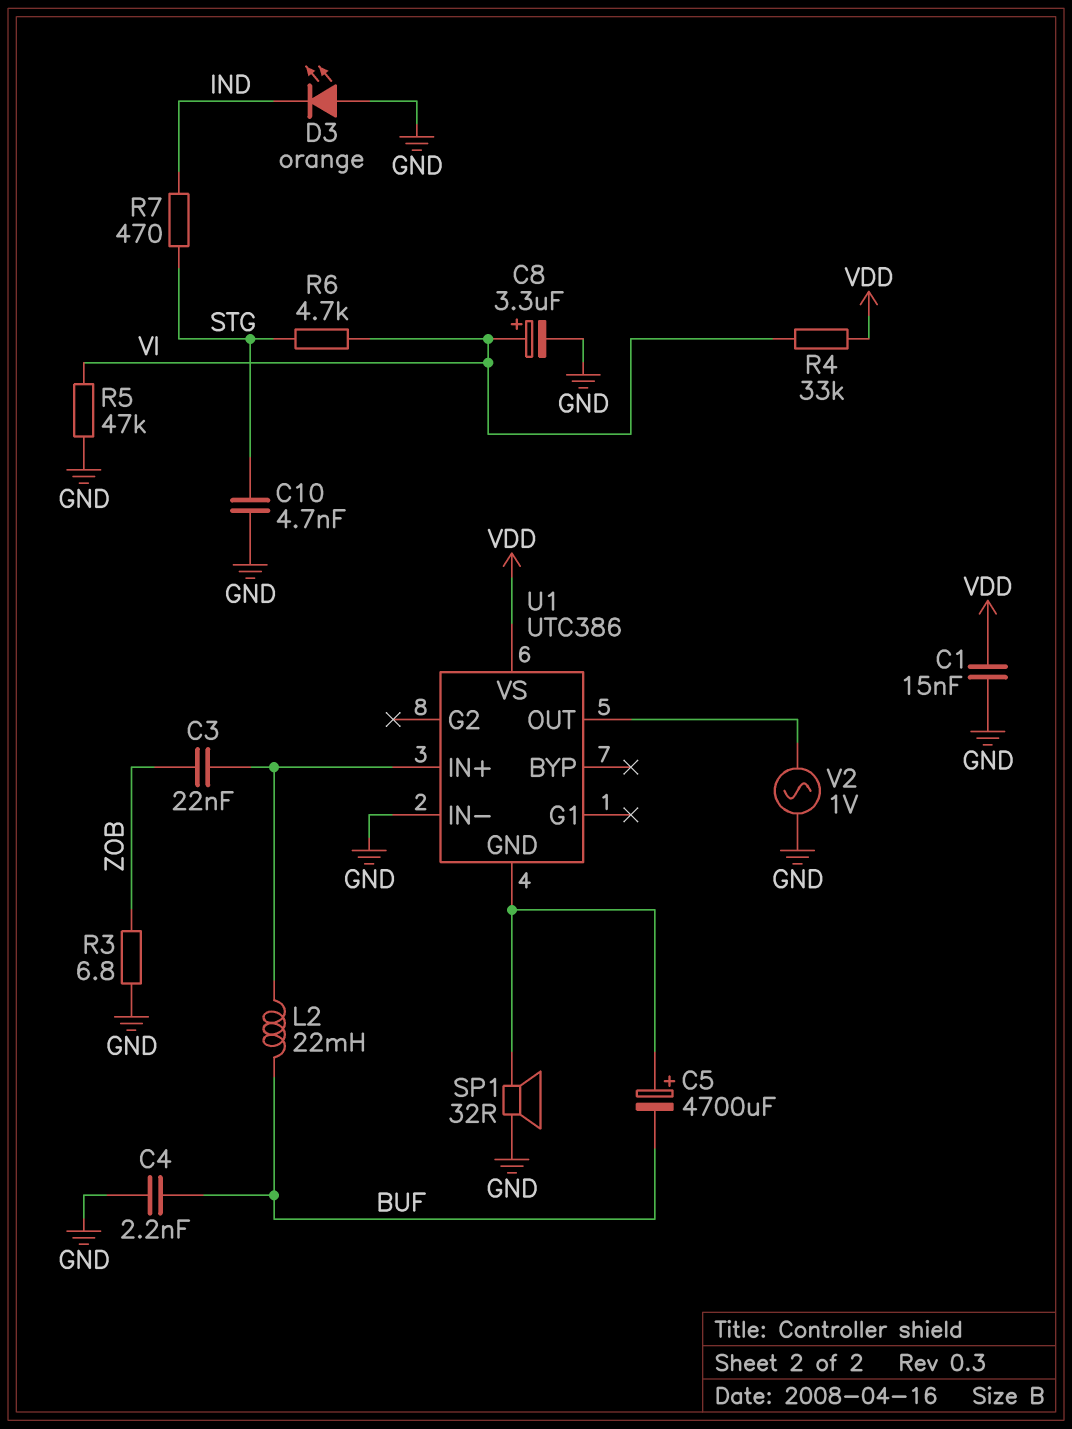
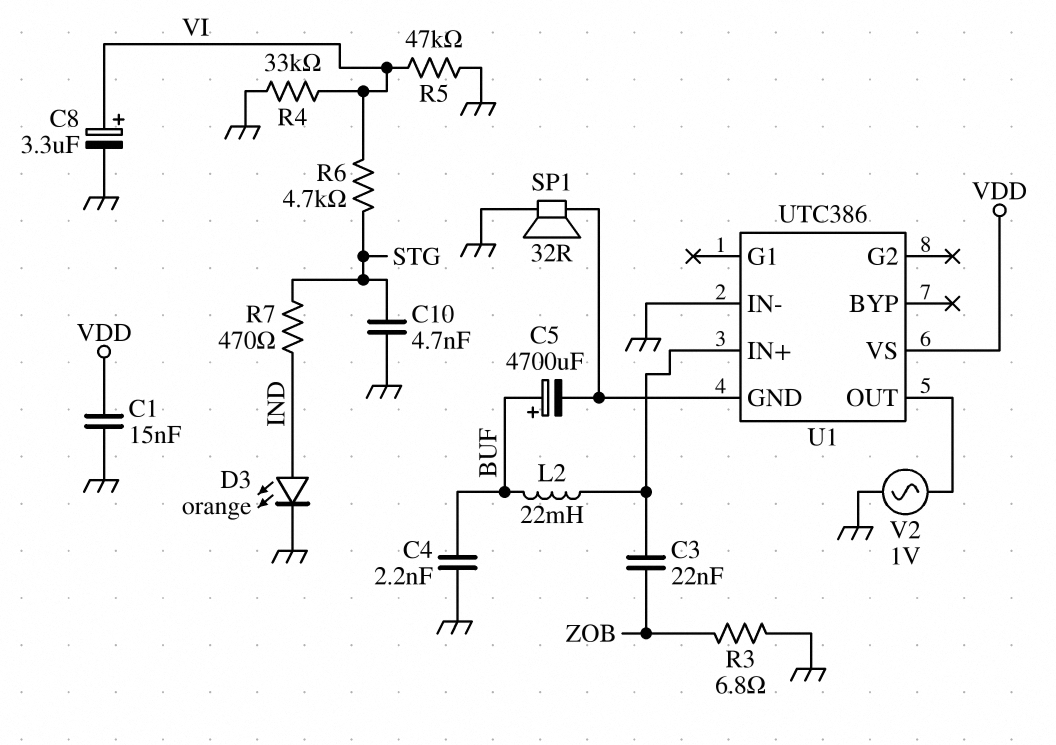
C5: 4700uF (plus U1/GND, minus BUF) -> 4700uF (plus BUF, minus U1/GND)
D3: LED orange (A GND, K IND) -> LED orange (A IND, K GND)
R4: 33k (VDD, VI) -> 33k (GND, VI)

